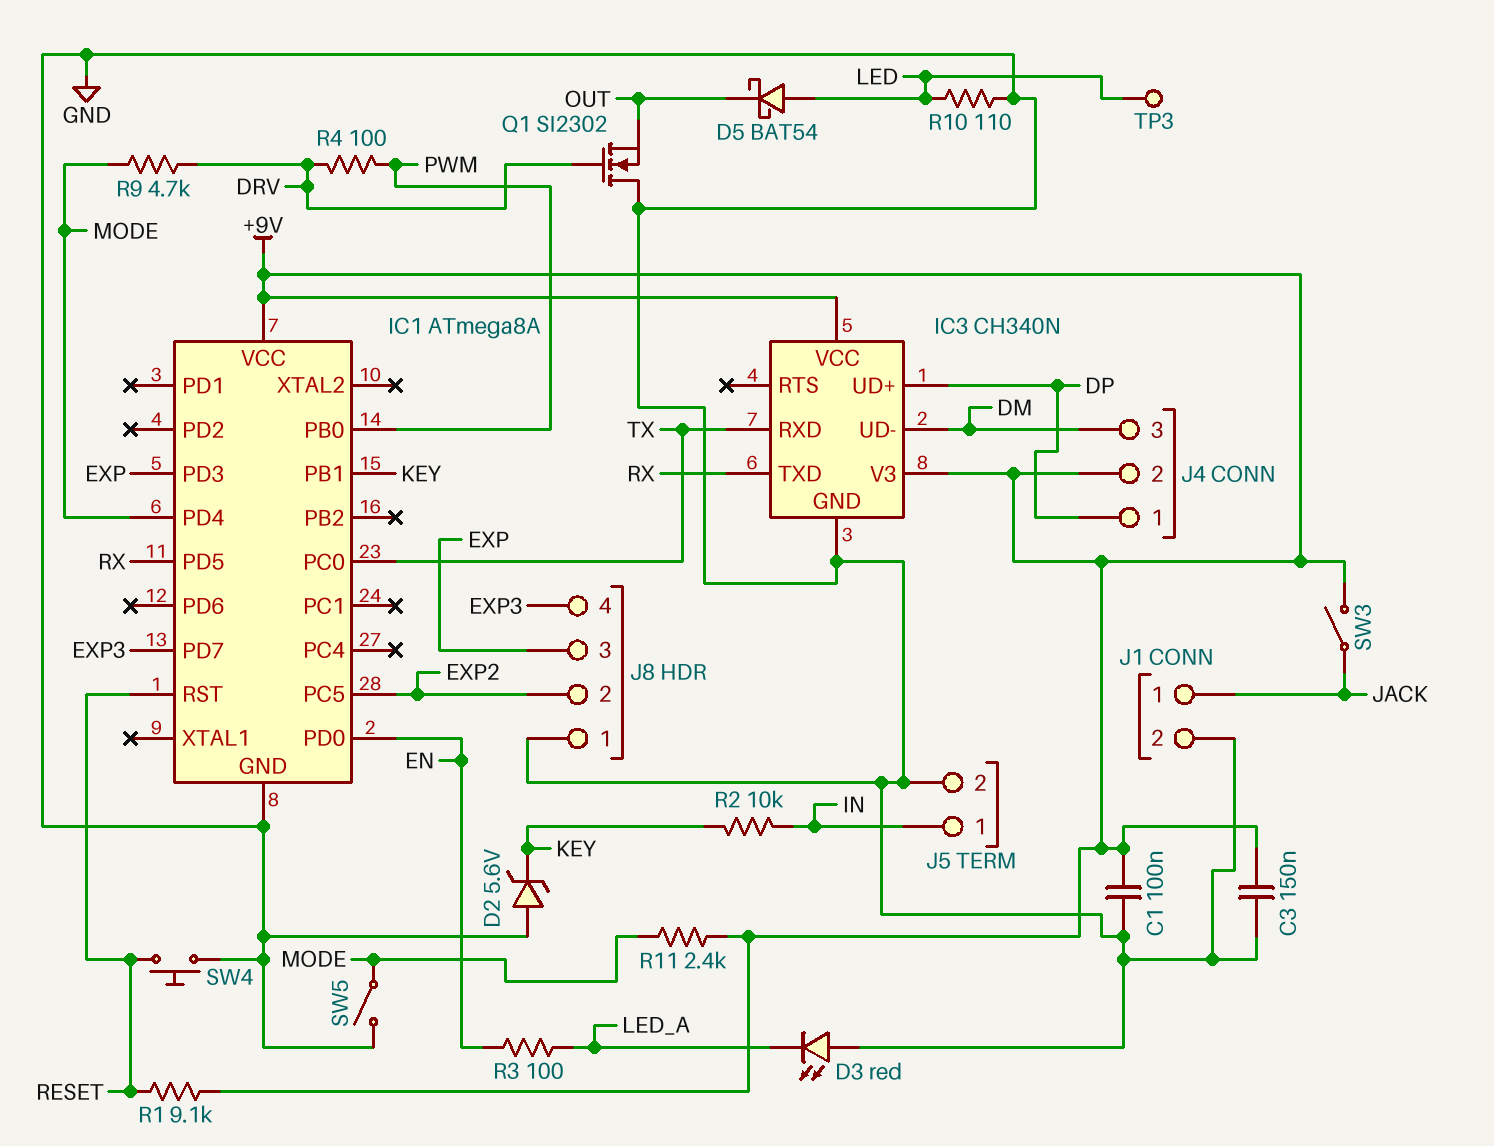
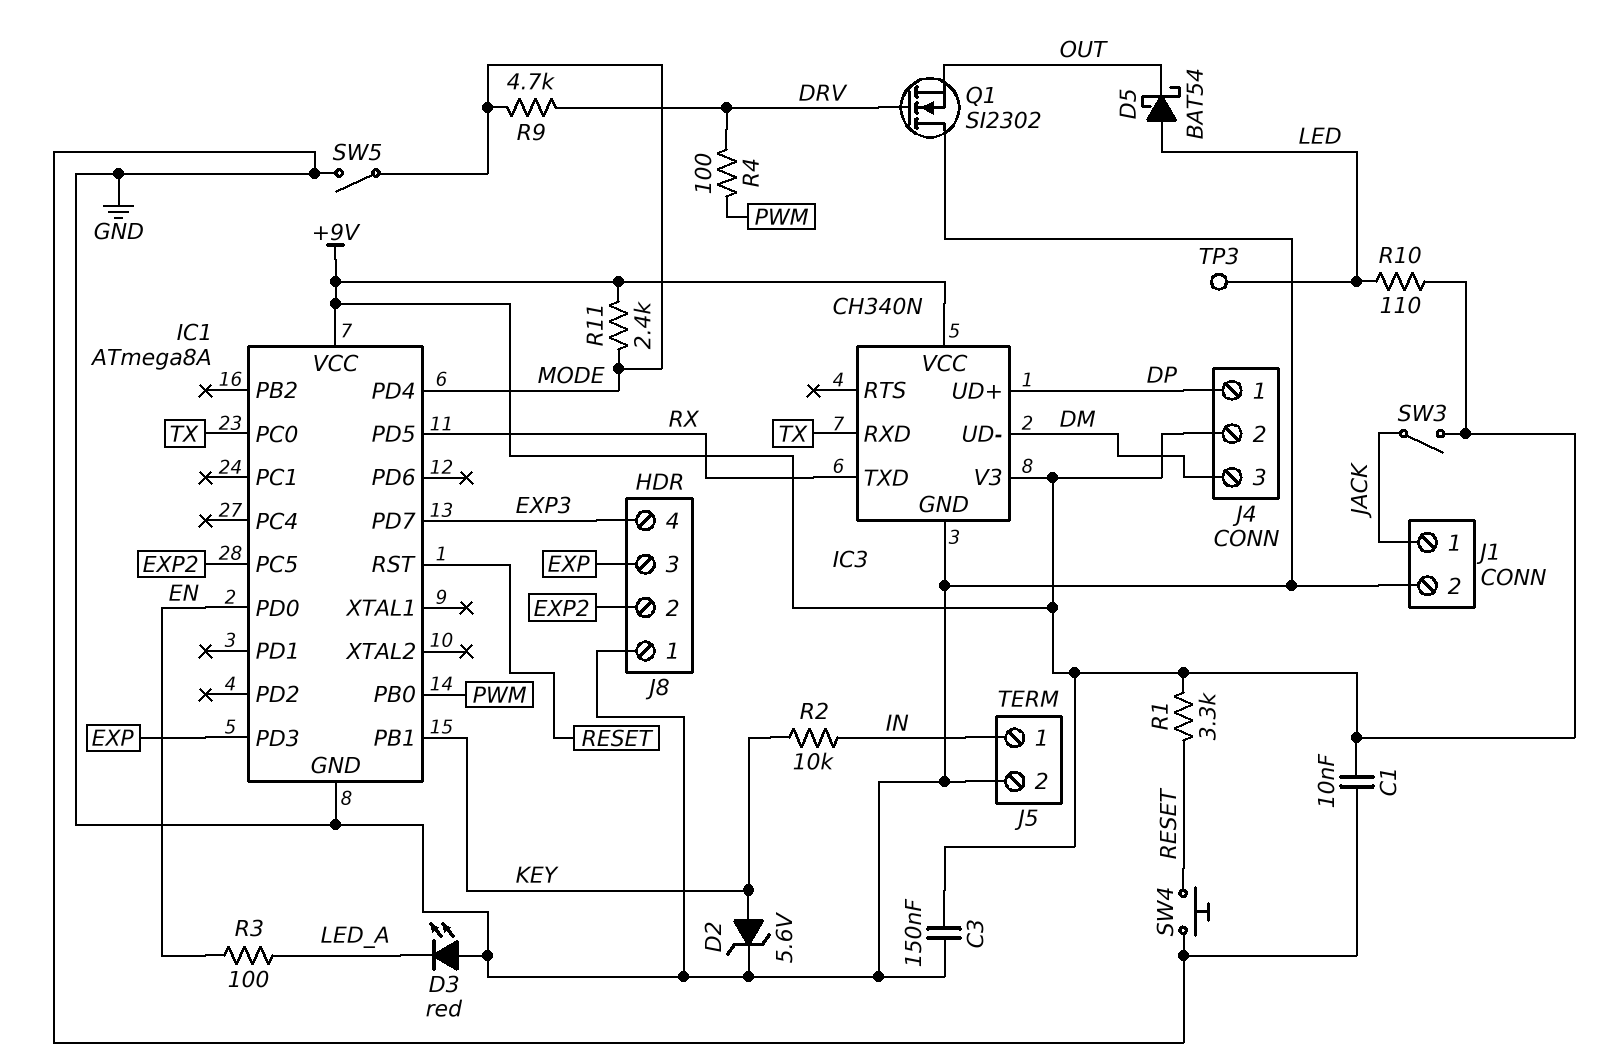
C1: 100nF (+9V, GND) -> 10nF (+9V, GND)
D2: zener 5.6V (A GND, K KEY) -> zener 5.6V (A KEY, K GND)
R1: 9.1k (+9V, RESET) -> 3.3k (+9V, RESET)
R10: 110 (GND, LED) -> 110 (+9V, LED)

